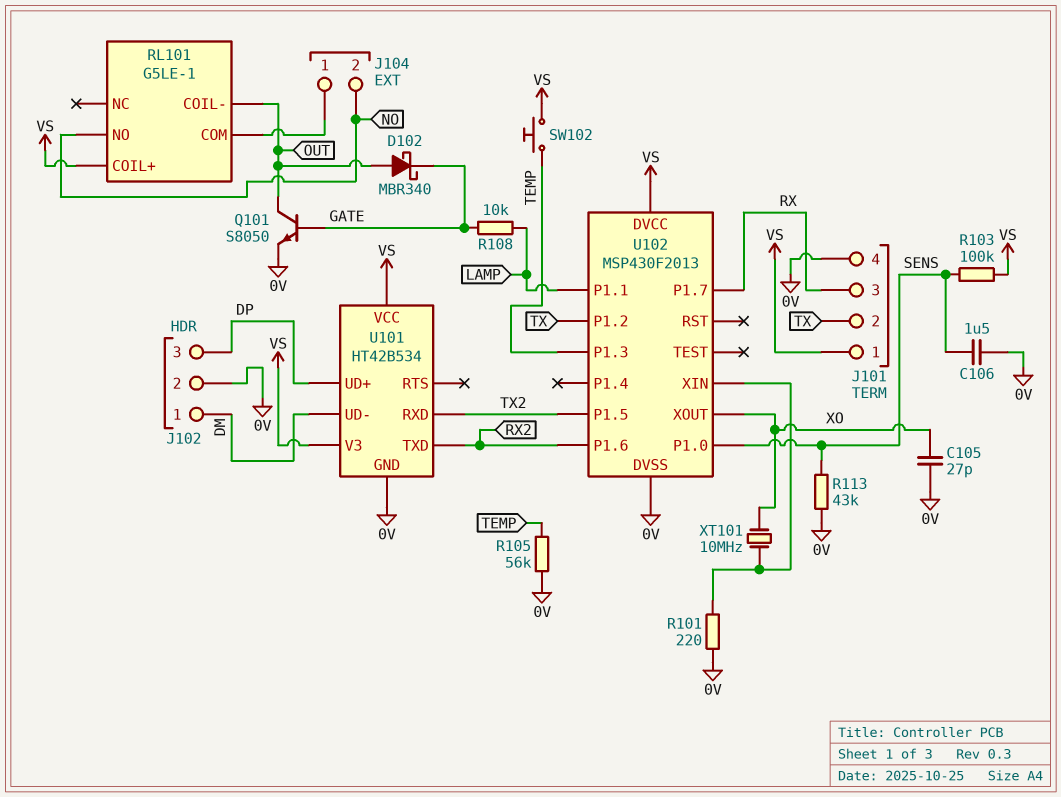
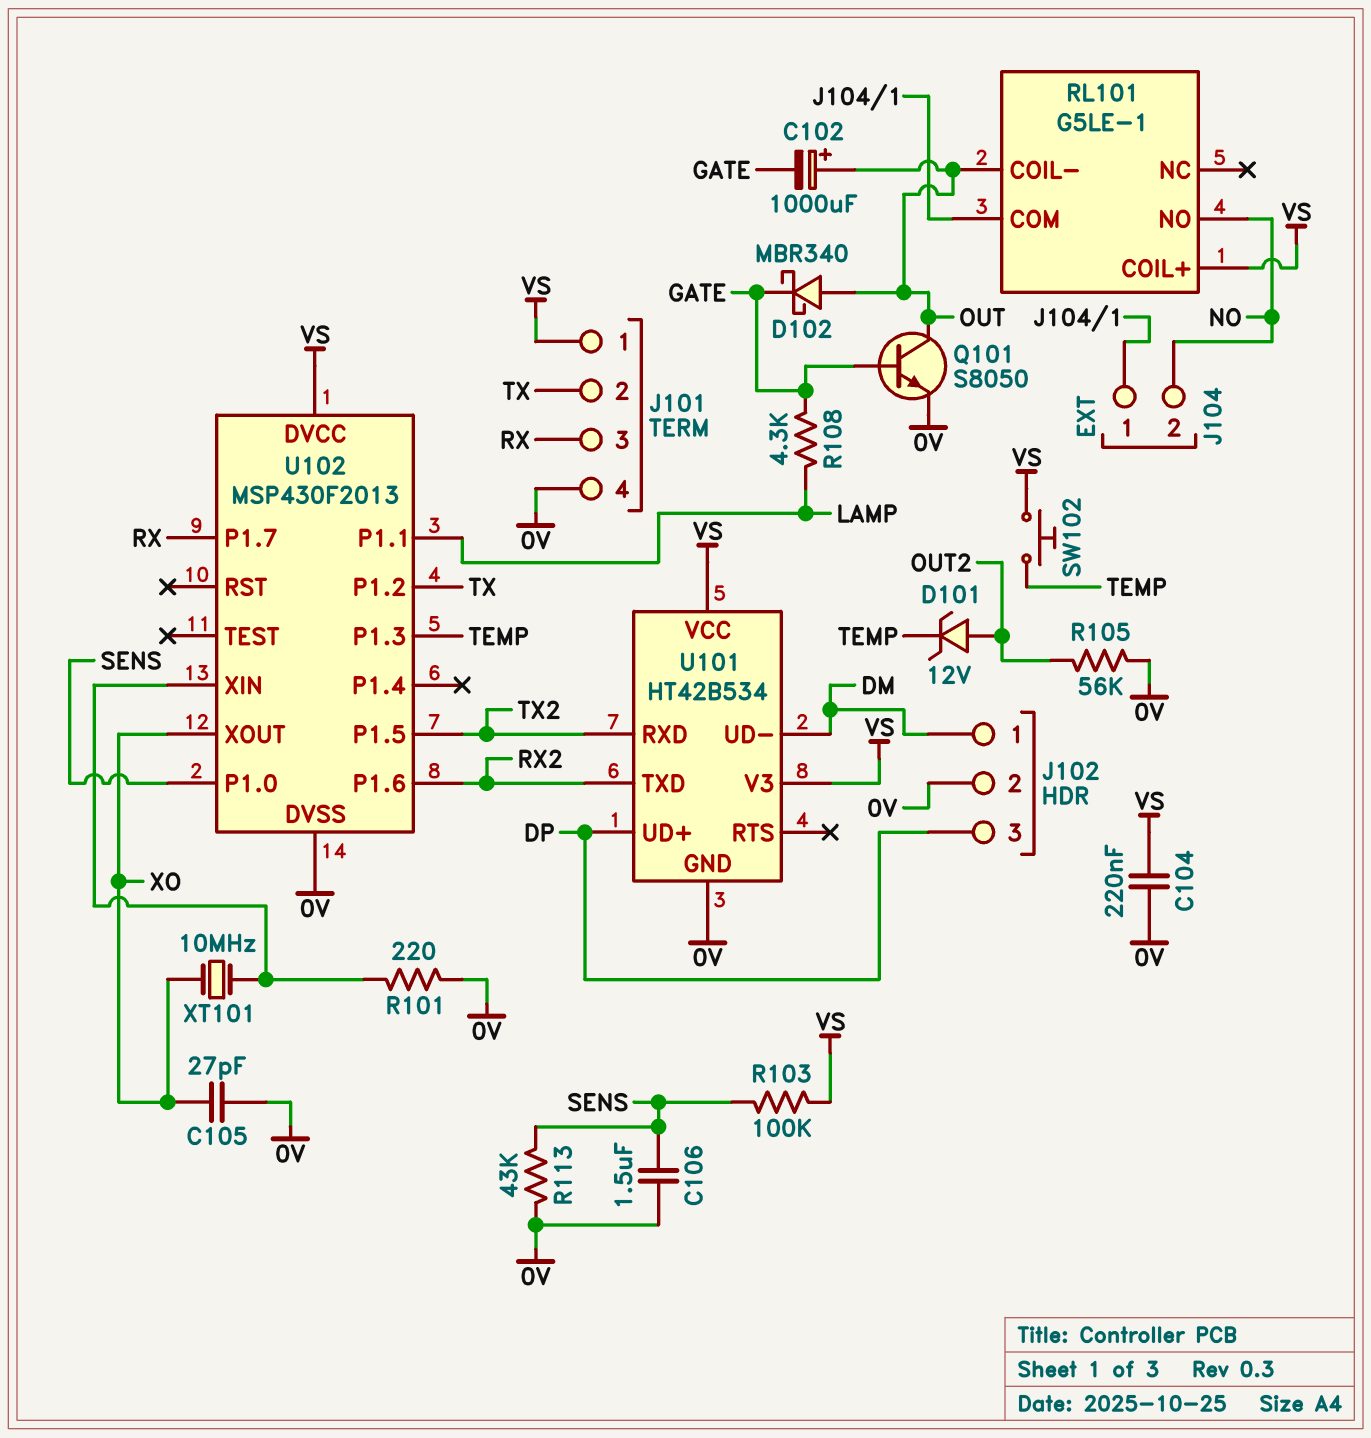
C102: none -> 1000uF (plus OUT, minus GATE)
C104: none -> 220nF (0V, VS)
D101: none -> zener 12V (A OUT2, K TEMP)
R105: 56k (0V, TEMP) -> 56k (0V, OUT2)
R108: 10k (GATE, LAMP) -> 4.3k (GATE, LAMP)

